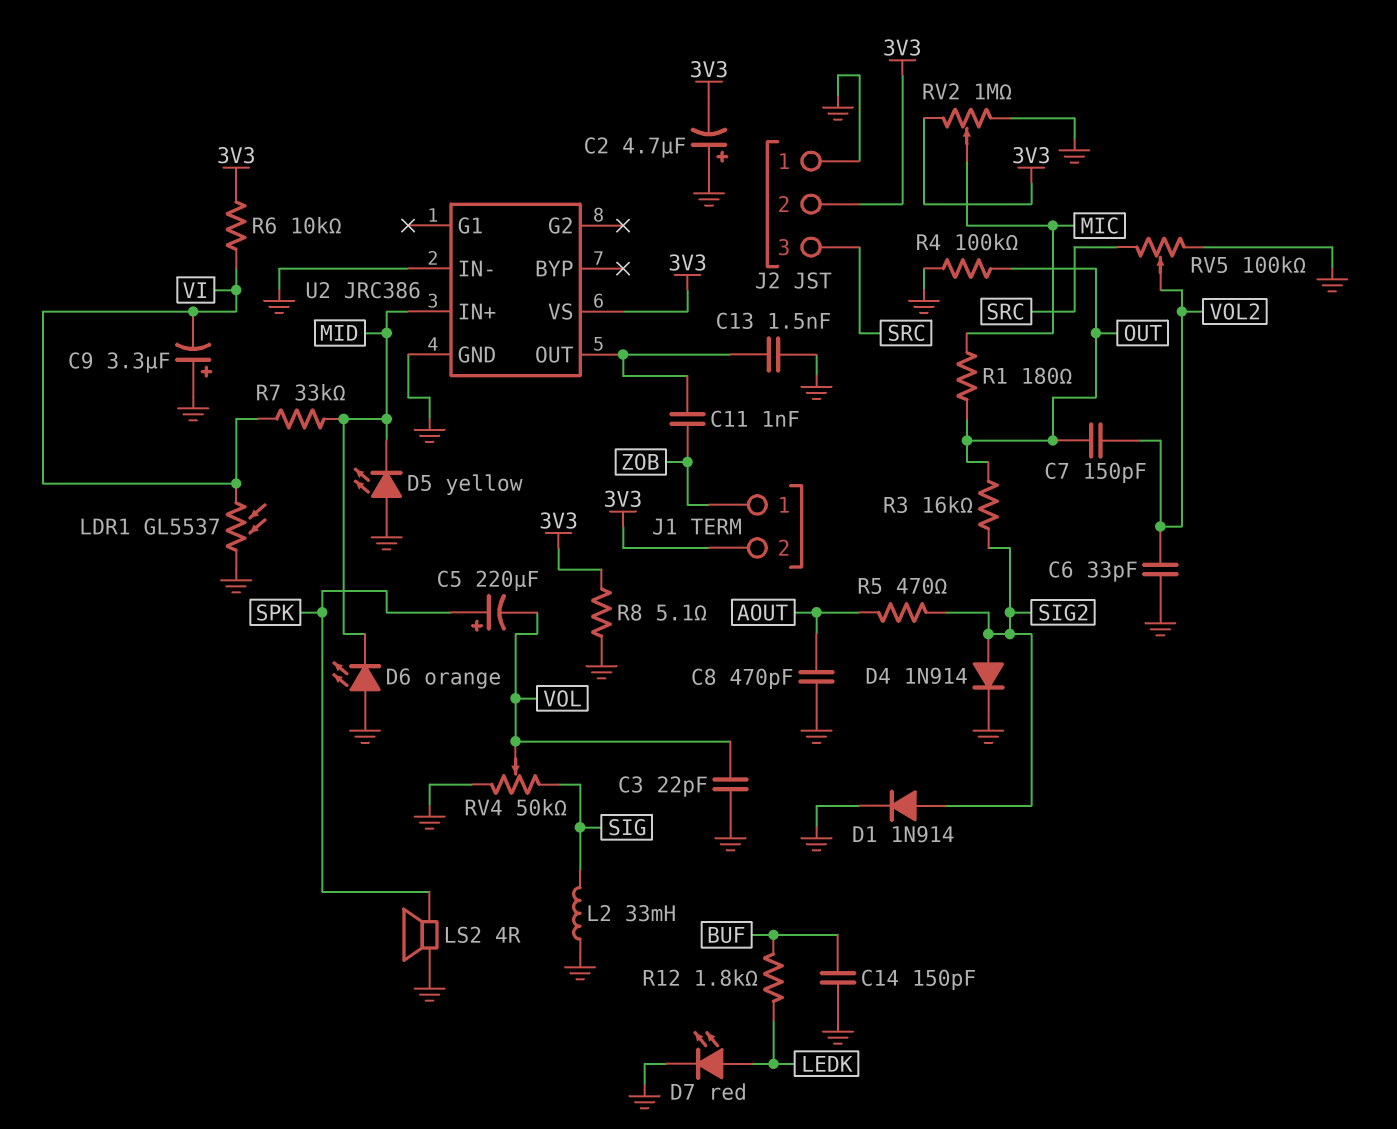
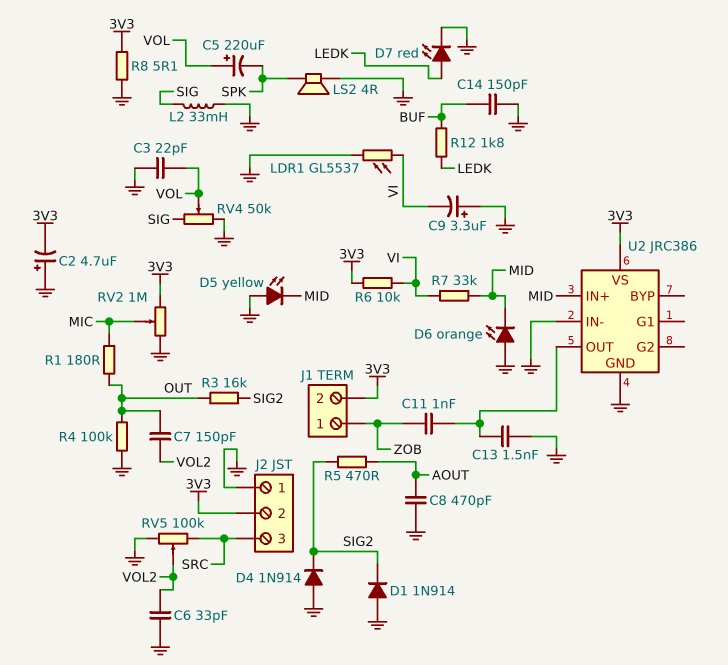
C5: 220uF (plus SPK, minus VOL) -> 220uF (plus VOL, minus SPK)
D1: diode 1N914 (A SIG2, K GND) -> diode 1N914 (A GND, K SIG2)
D4: diode 1N914 (A SIG2, K GND) -> diode 1N914 (A GND, K SIG2)

